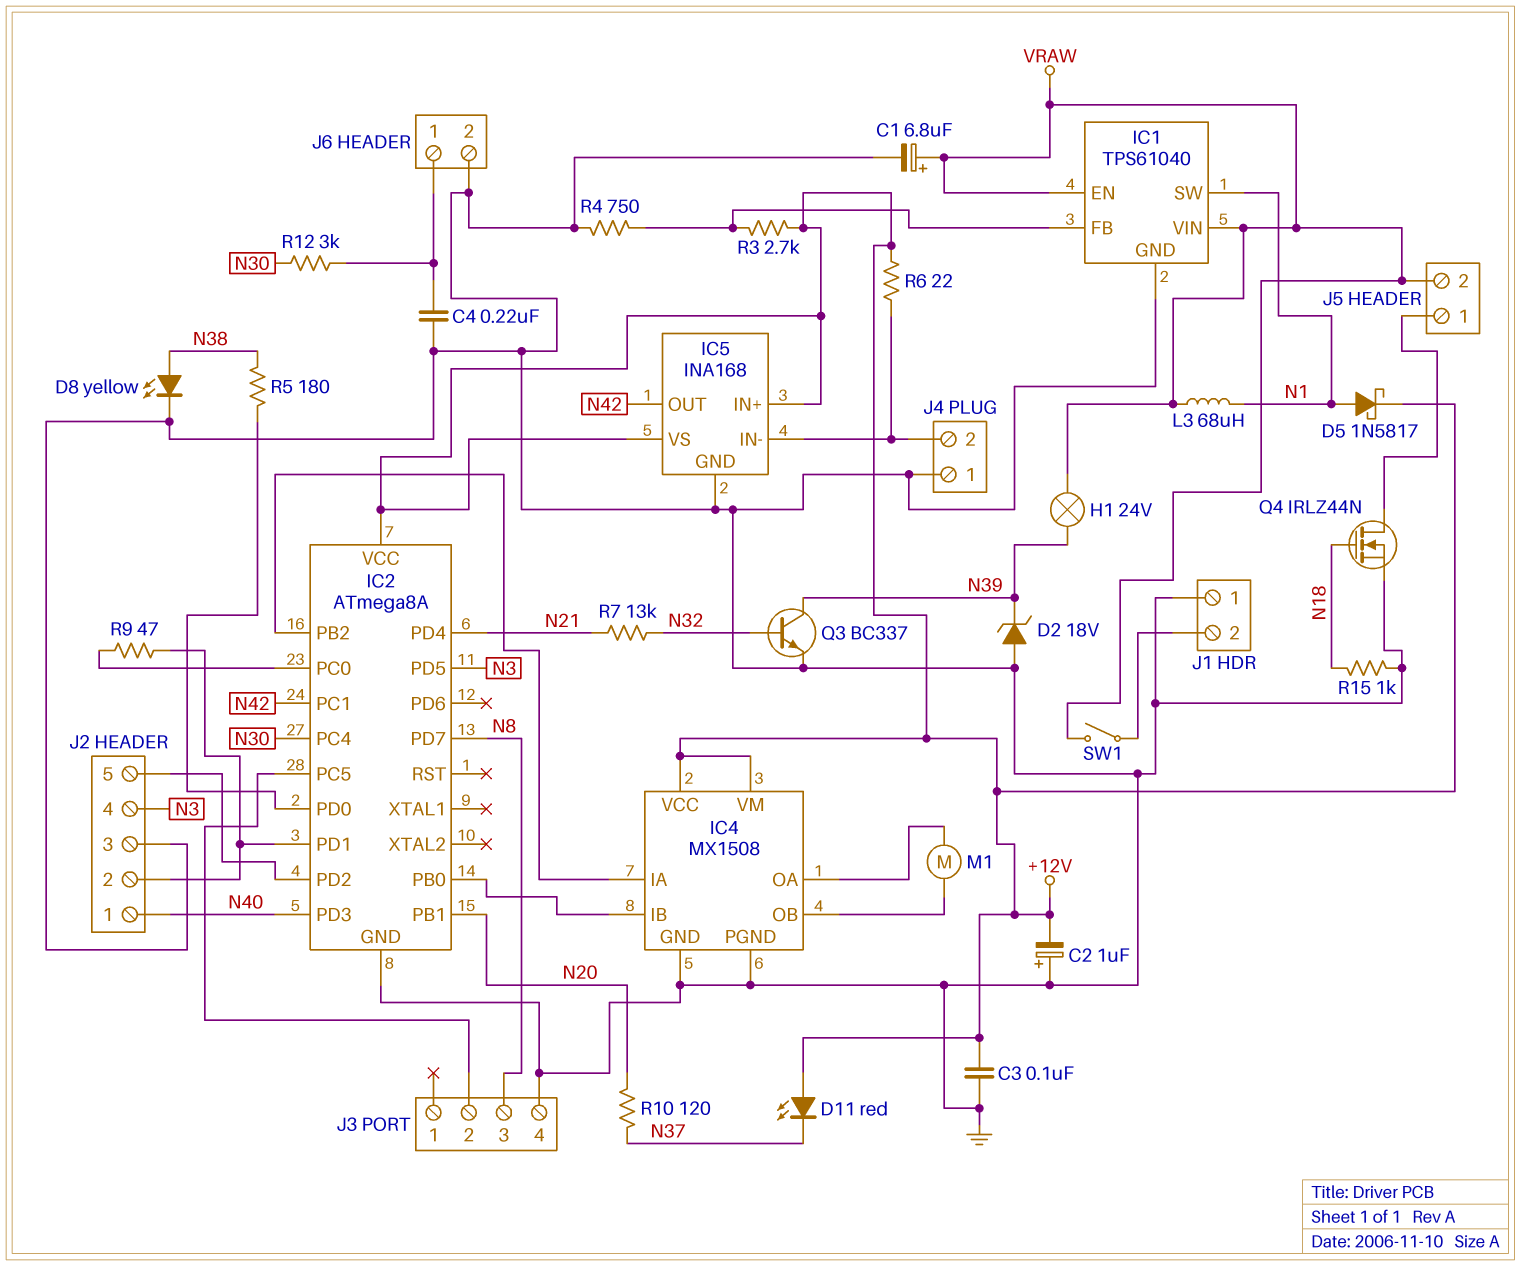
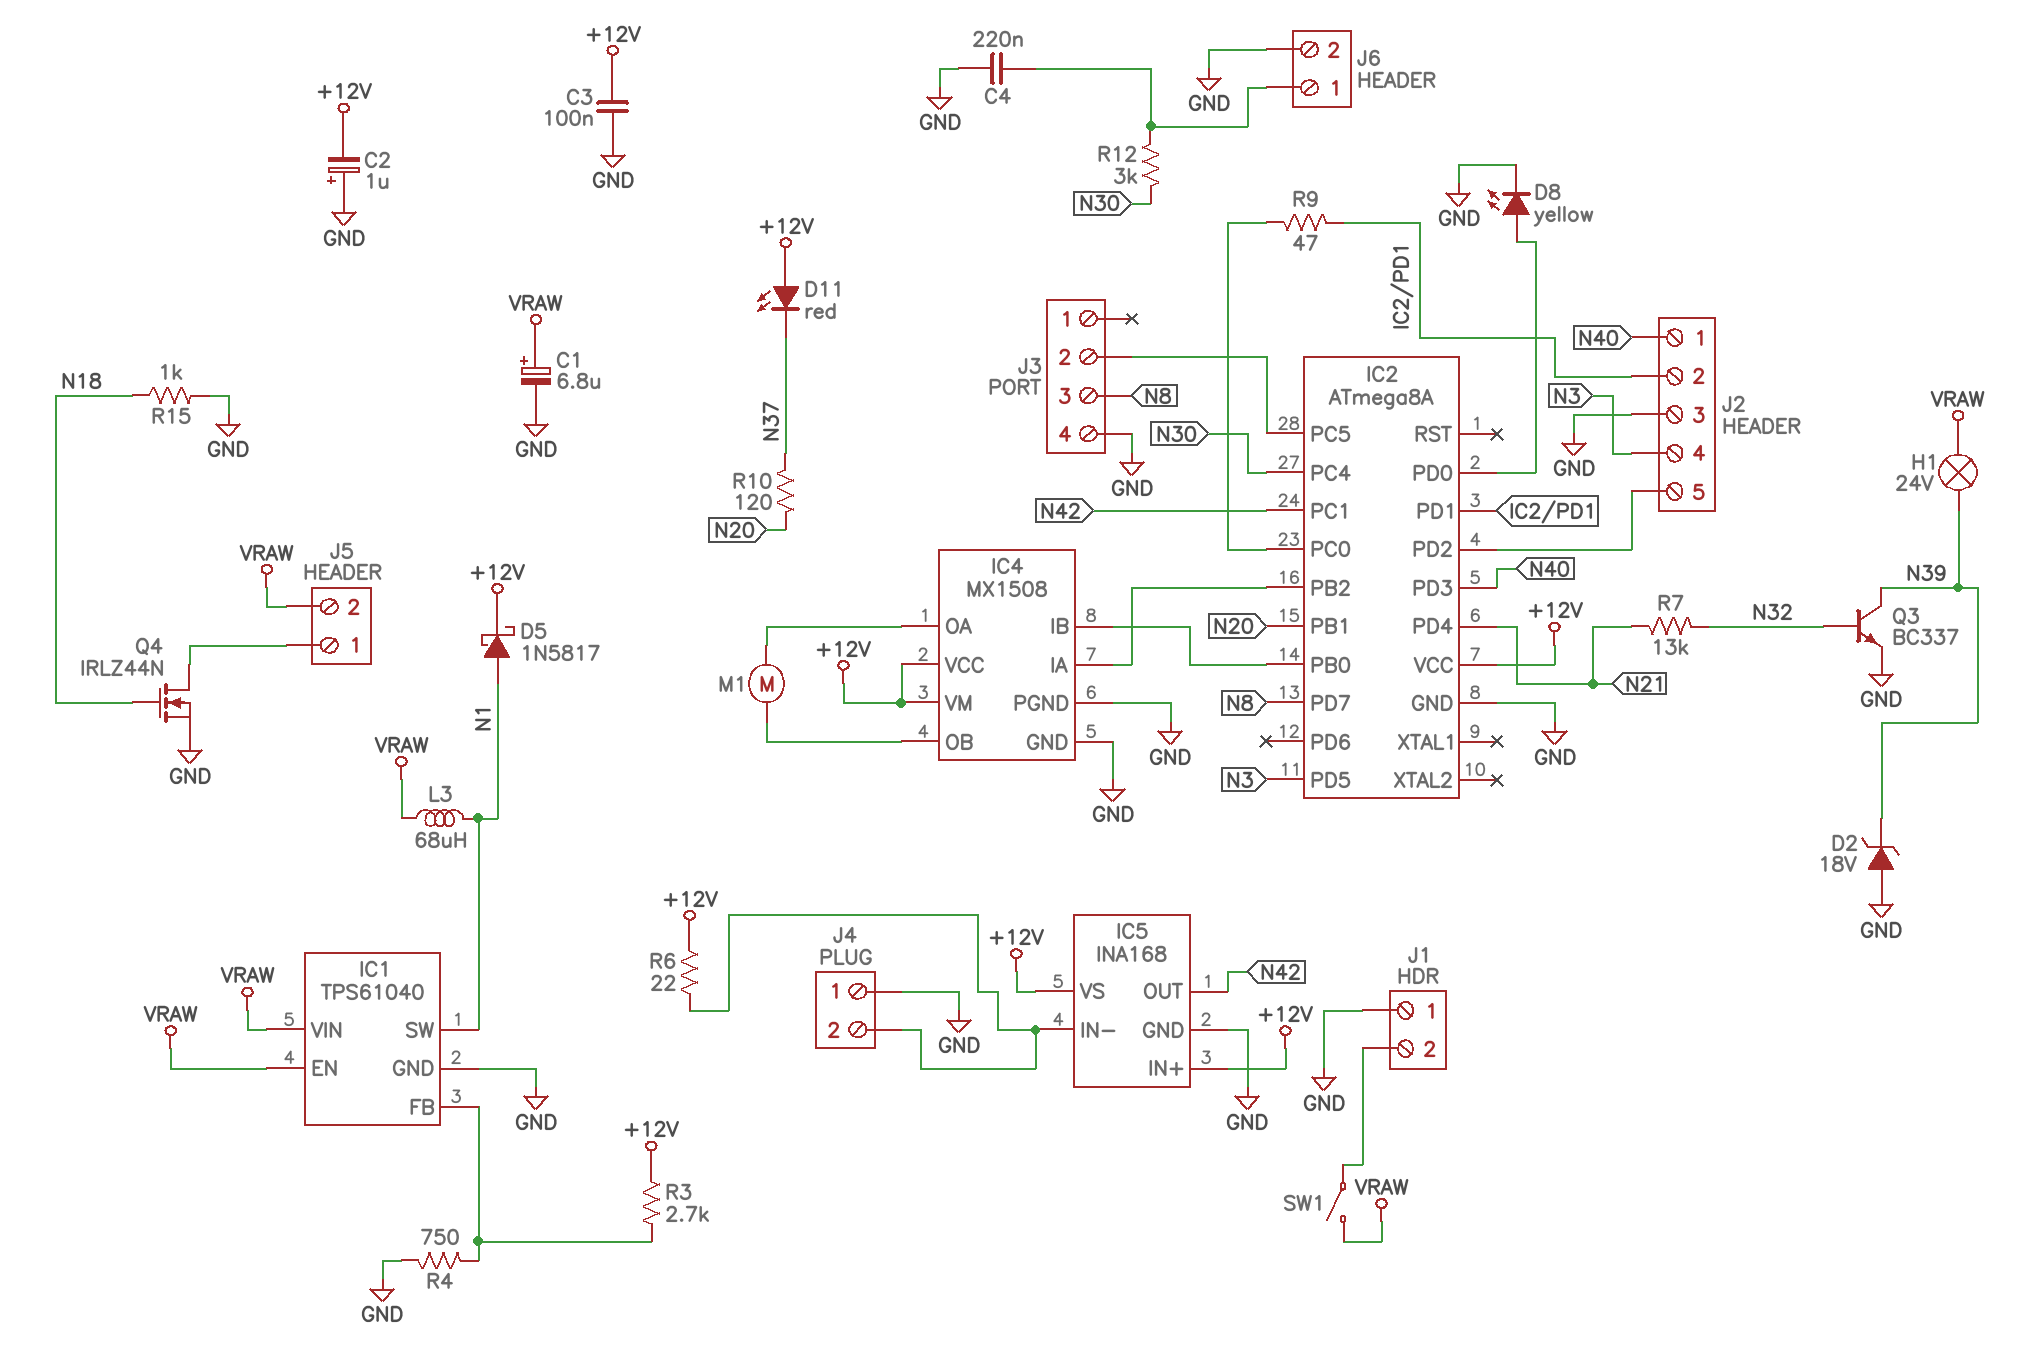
D8: LED yellow (A N38, K GND) -> LED yellow (A IC2/PD0, K GND)
R5: 180 (IC2/PD0, N38) -> none

